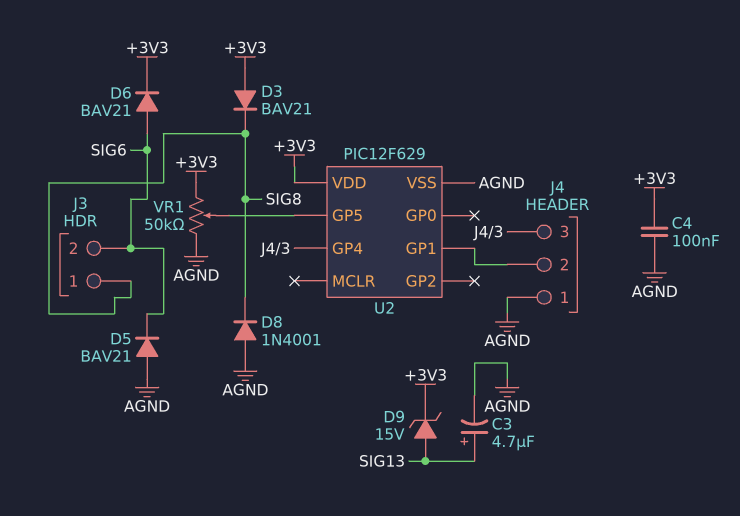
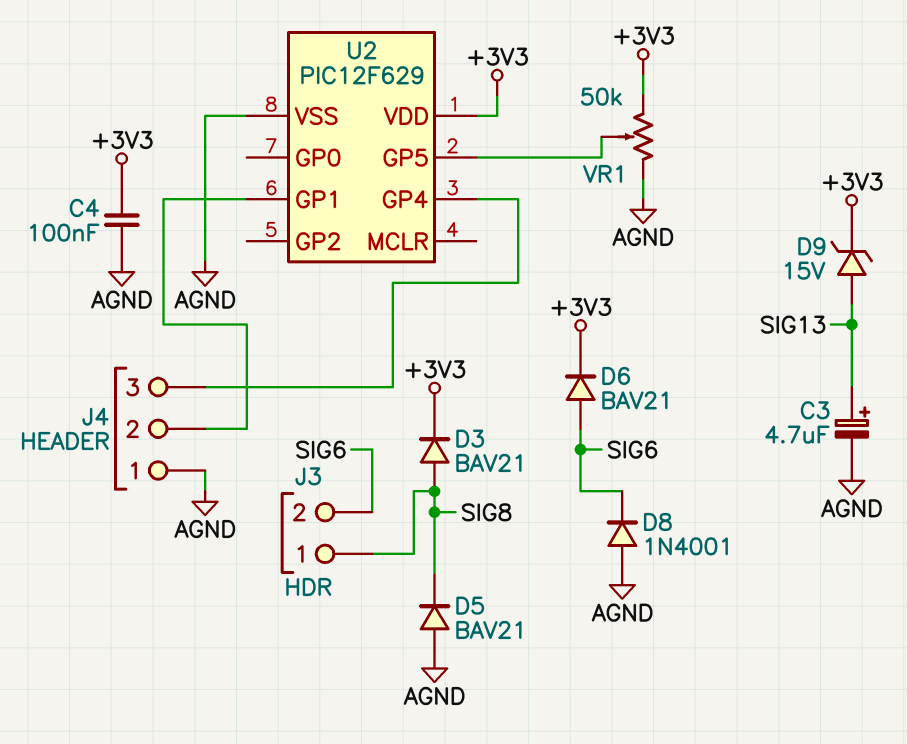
D3: diode BAV21 (A +3V3, K SIG8) -> diode BAV21 (A SIG8, K +3V3)
D5: diode BAV21 (A AGND, K SIG6) -> diode BAV21 (A AGND, K SIG8)
D8: diode 1N4001 (A AGND, K SIG8) -> diode 1N4001 (A AGND, K SIG6)

